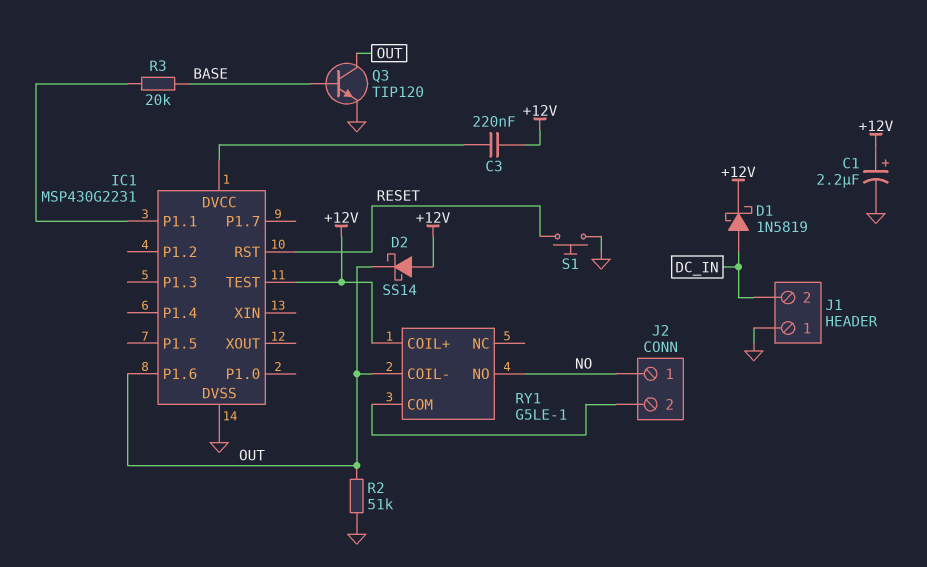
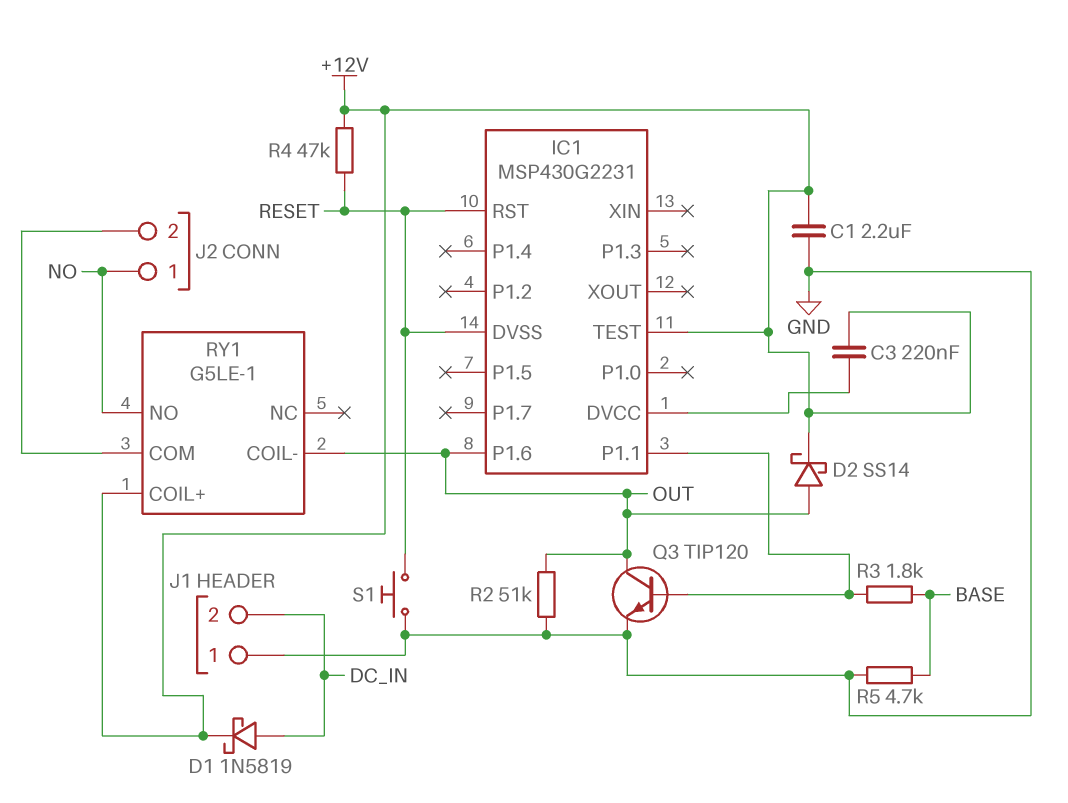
C1: 2.2uF (plus +12V, minus GND) -> 2.2uF (+12V, GND)
D2: schottky SS14 (A +12V, K OUT) -> schottky SS14 (A OUT, K +12V)
IC1 pin DVSS: GND -> RESET
Q3: NPN TIP120 (B BASE, C OUT, E GND) -> NPN TIP120 (B IC1/P1.1, C OUT, E GND)
R3: 20k (BASE, IC1/P1.1) -> 1.8k (BASE, IC1/P1.1)
R4: none -> 47k (+12V, RESET)
R5: none -> 4.7k (BASE, GND)

